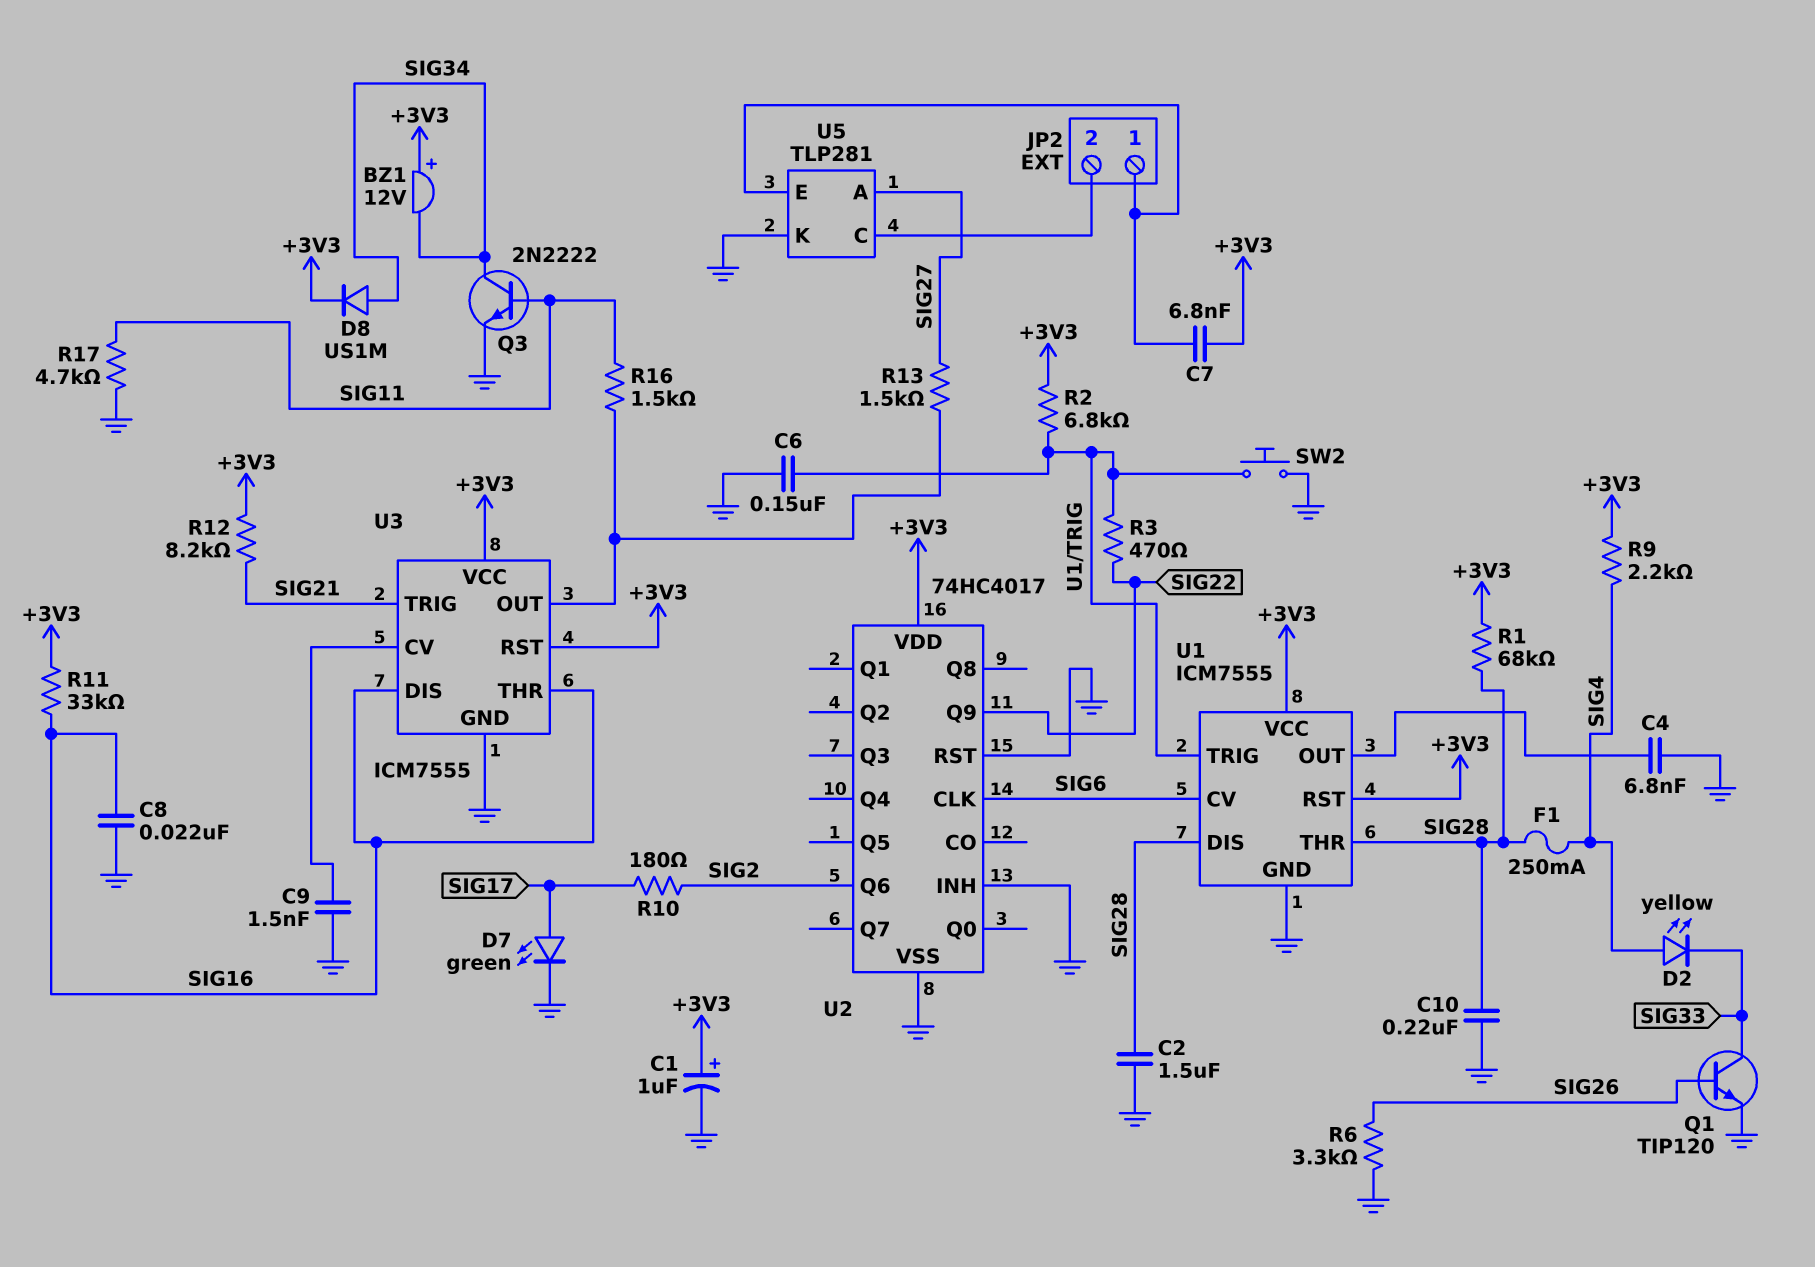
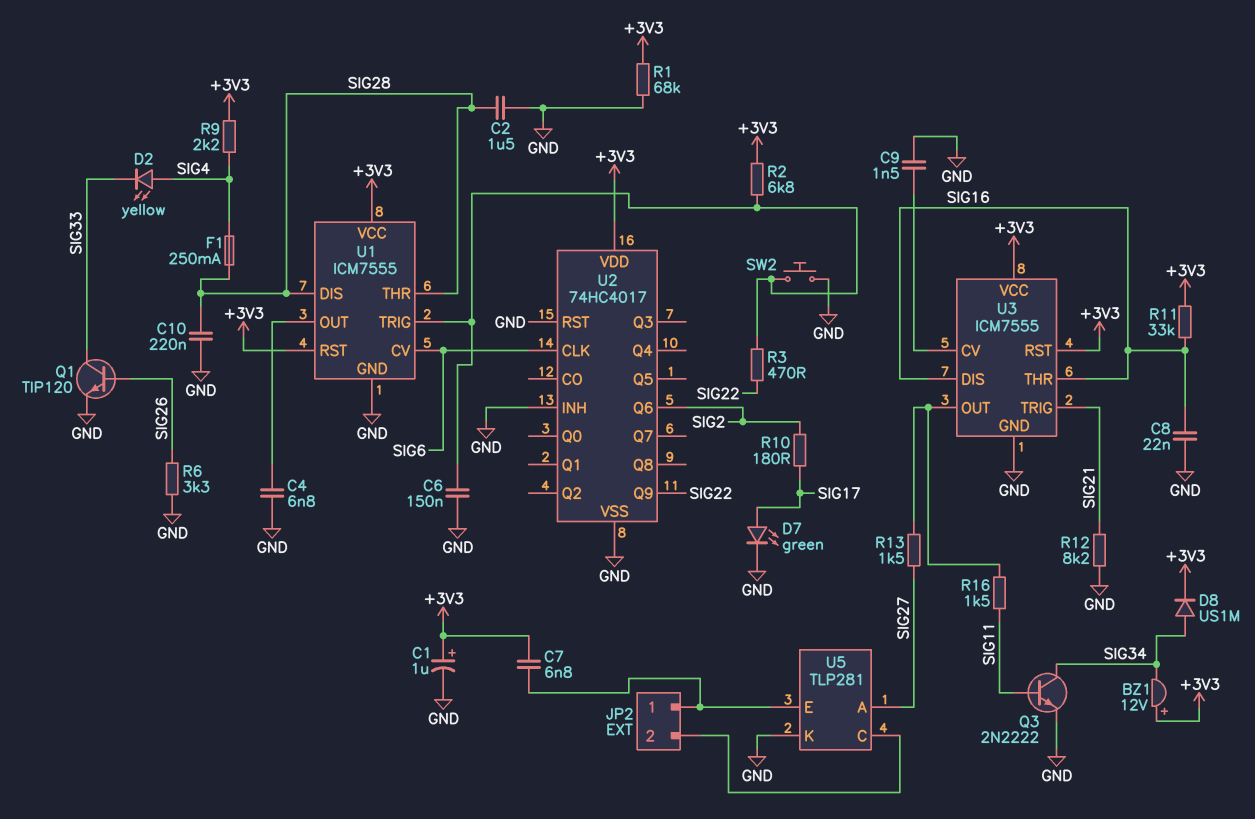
R1: 68k (+3V3, SIG28) -> 68k (+3V3, GND)
R12: 8.2k (+3V3, SIG21) -> 8.2k (GND, SIG21)
R17: 4.7k (GND, SIG11) -> none

